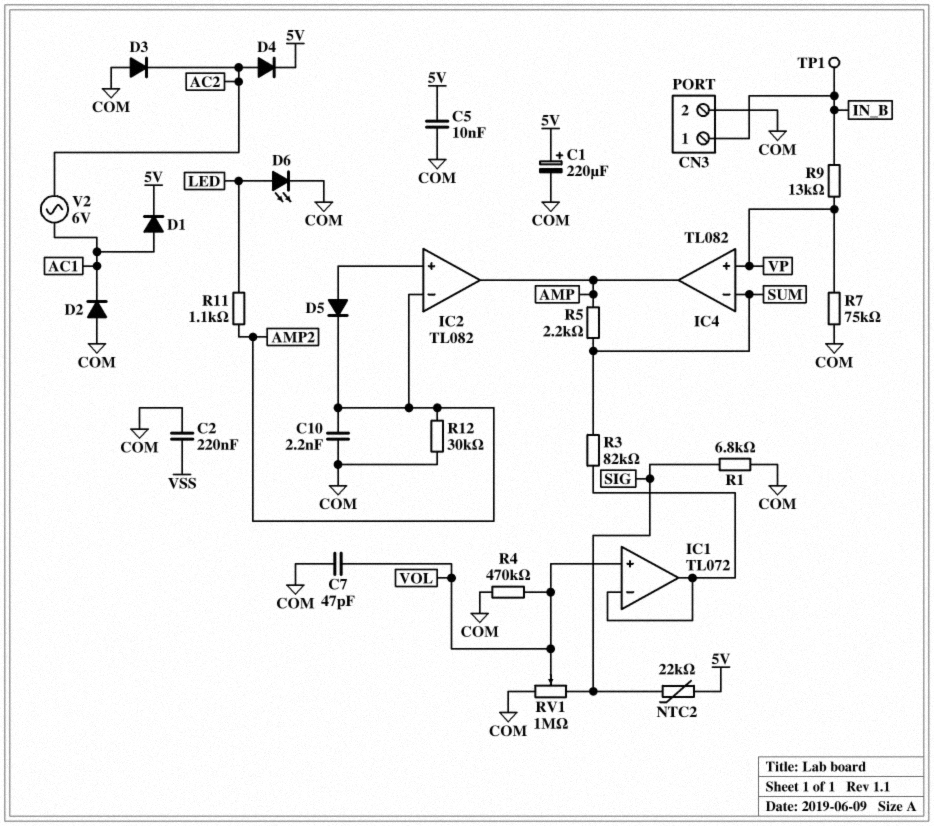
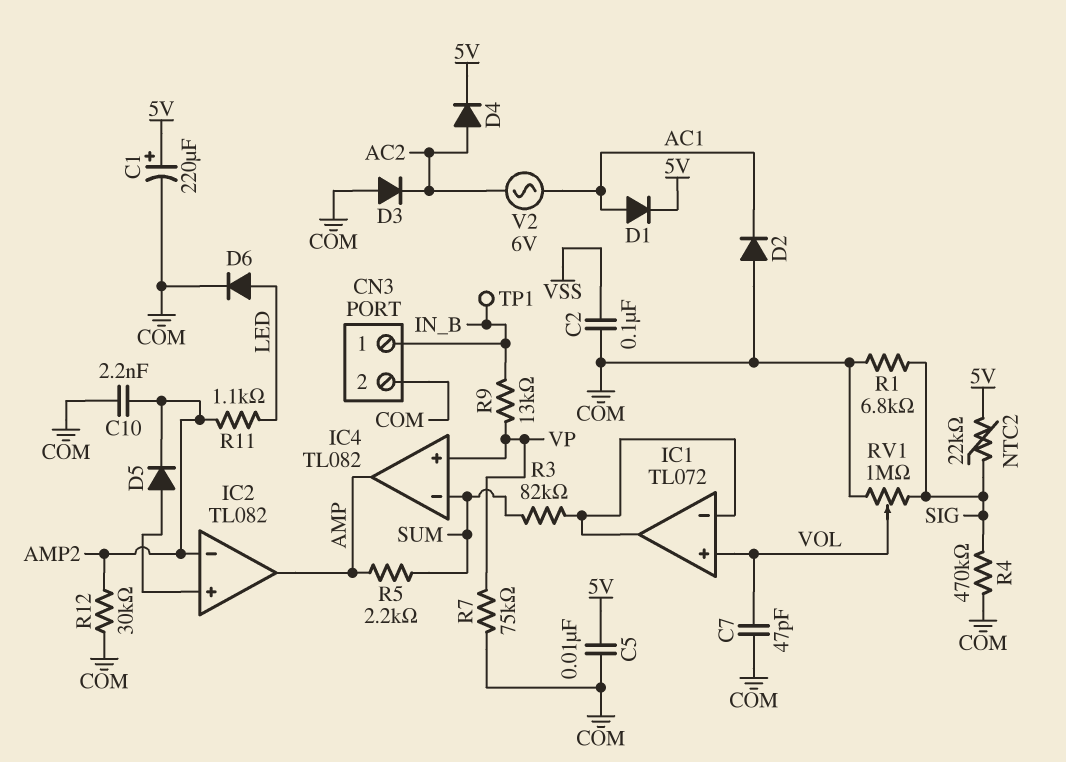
C2: 220nF (COM, VSS) -> 100nF (COM, VSS)
D6: LED (A LED, K COM) -> diode (A LED, K COM)
R4: 470k (COM, VOL) -> 470k (COM, SIG)

